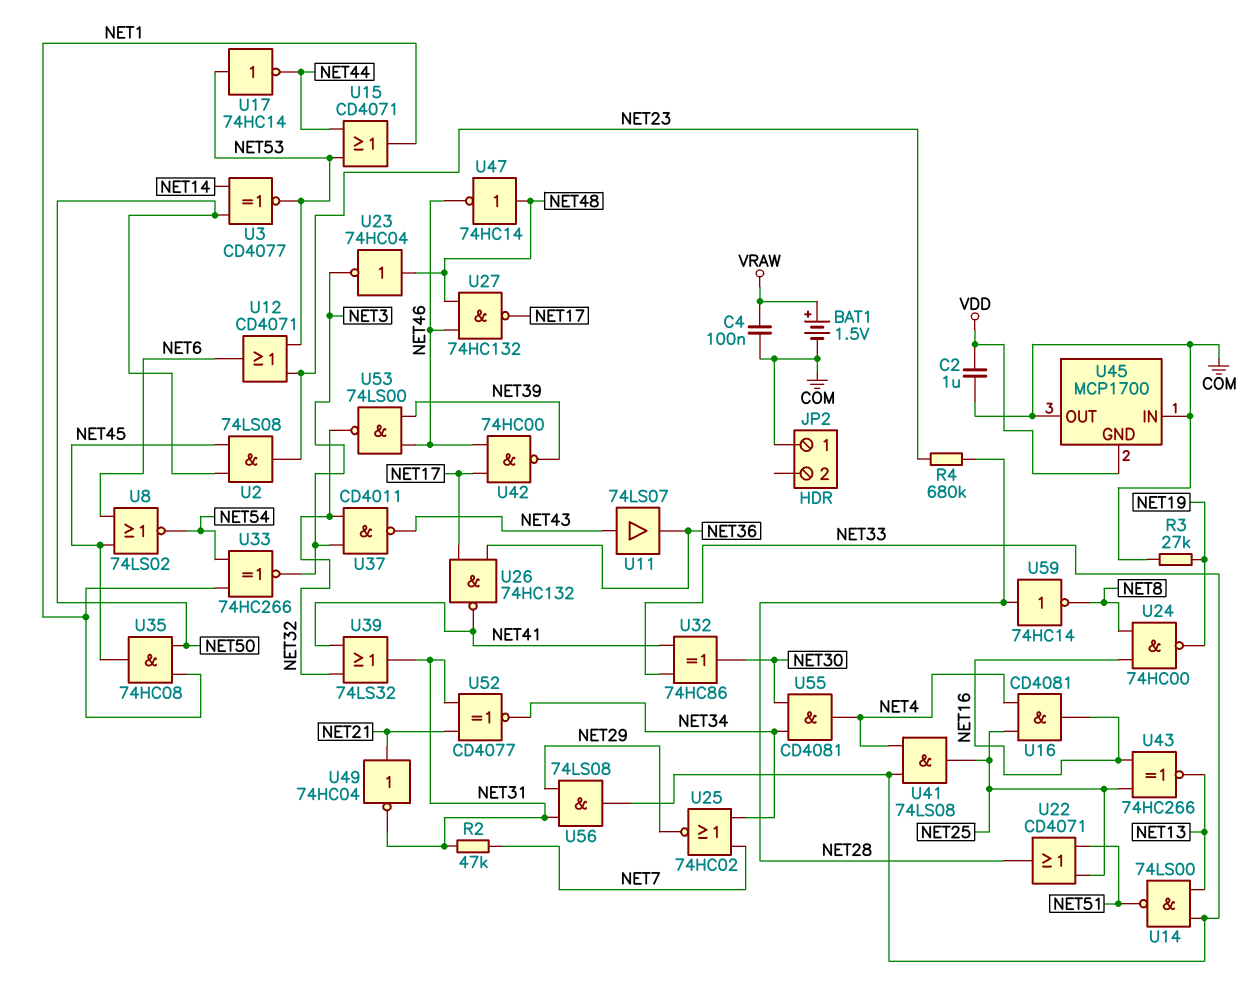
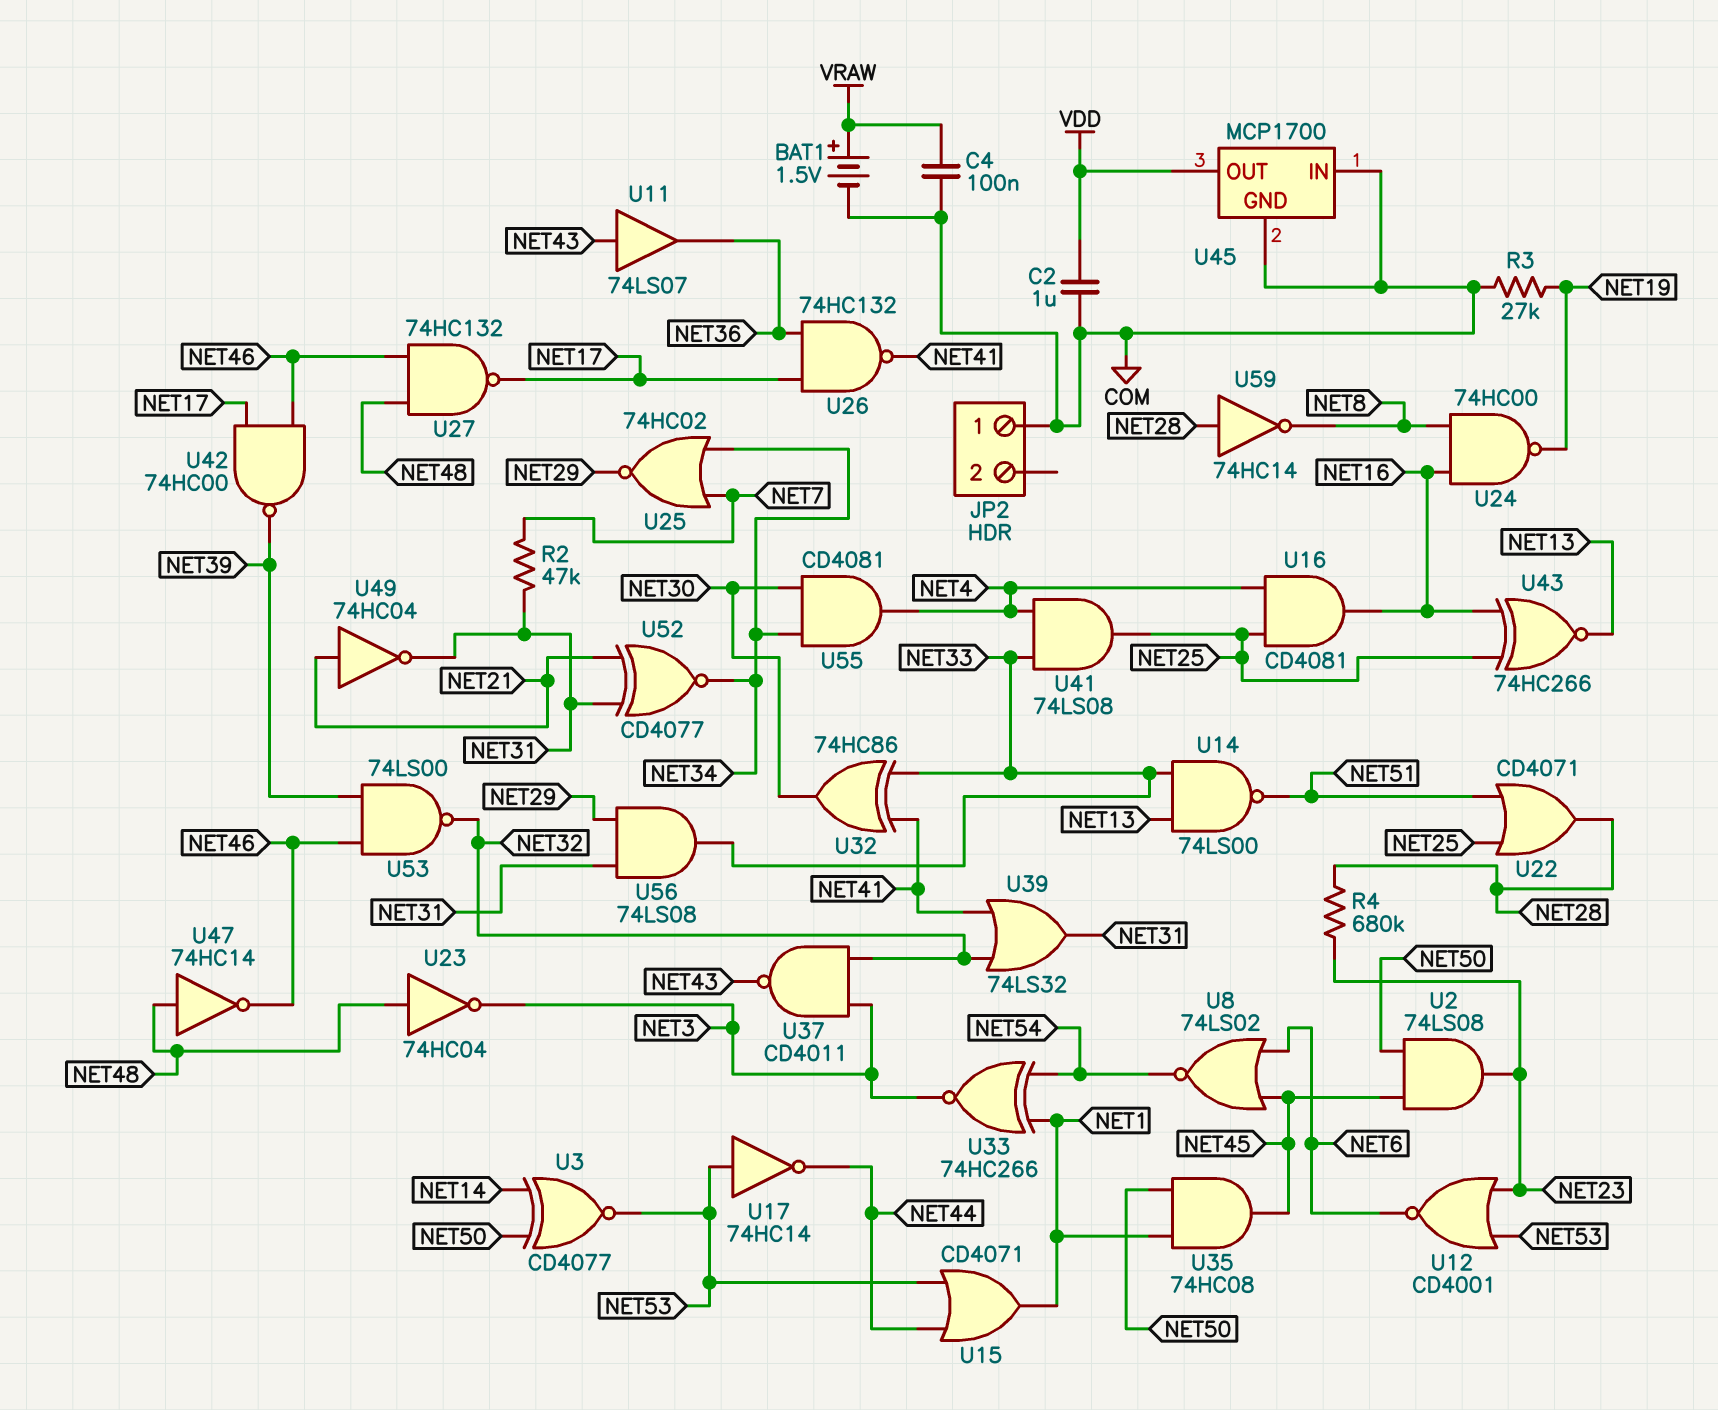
U12: OR CD4071 (in NET23, in NET53, out NET6) -> NOR CD4001 (in NET23, in NET53, out NET6)
U45 pin GND: VDD -> COM
U45 pin OUT: COM -> VDD

